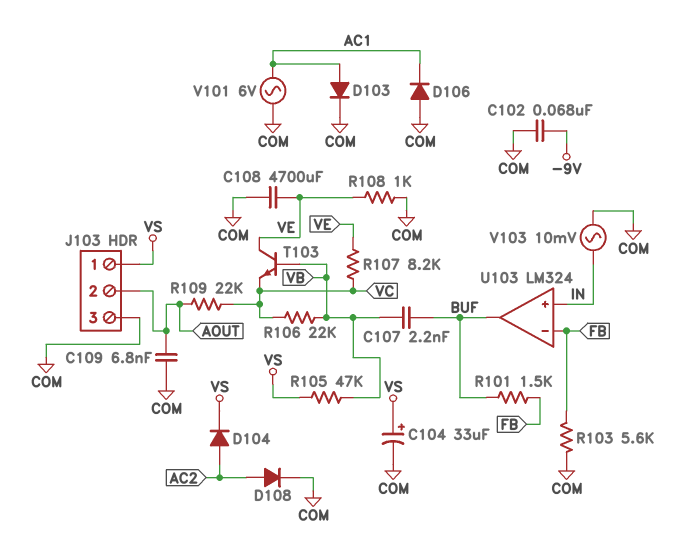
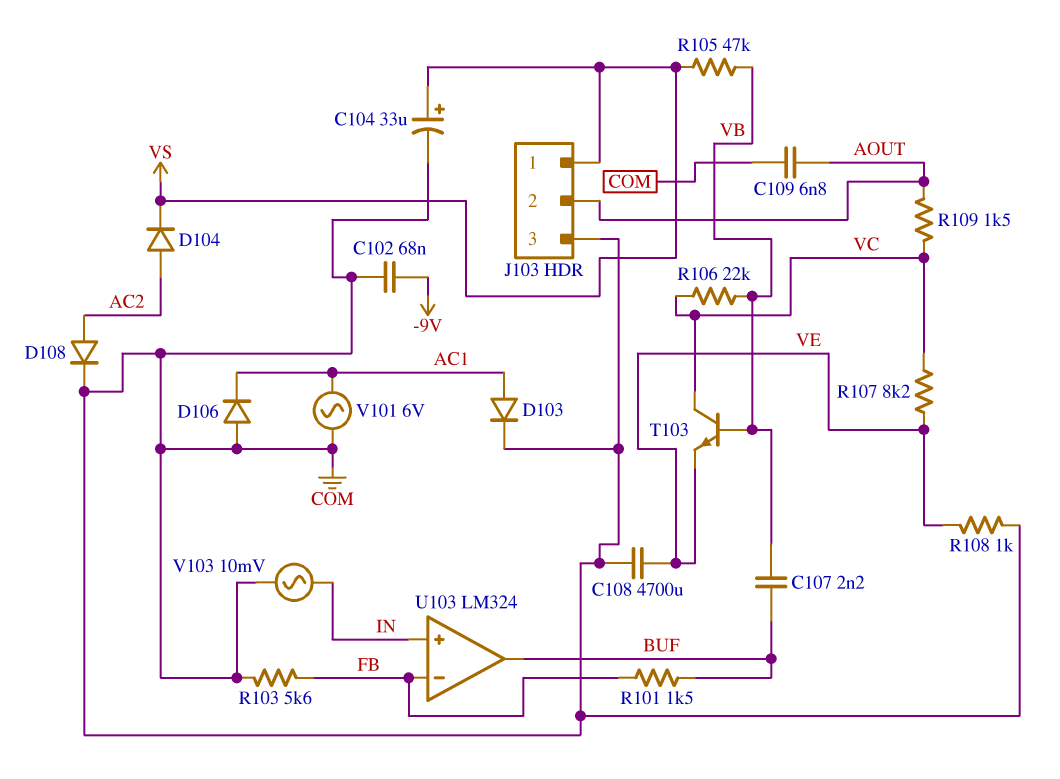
R109: 22k (AOUT, VC) -> 1.5k (AOUT, VC)
T103: NPN (B VB, C VE, E VC) -> NPN (B VB, C VC, E VE)

